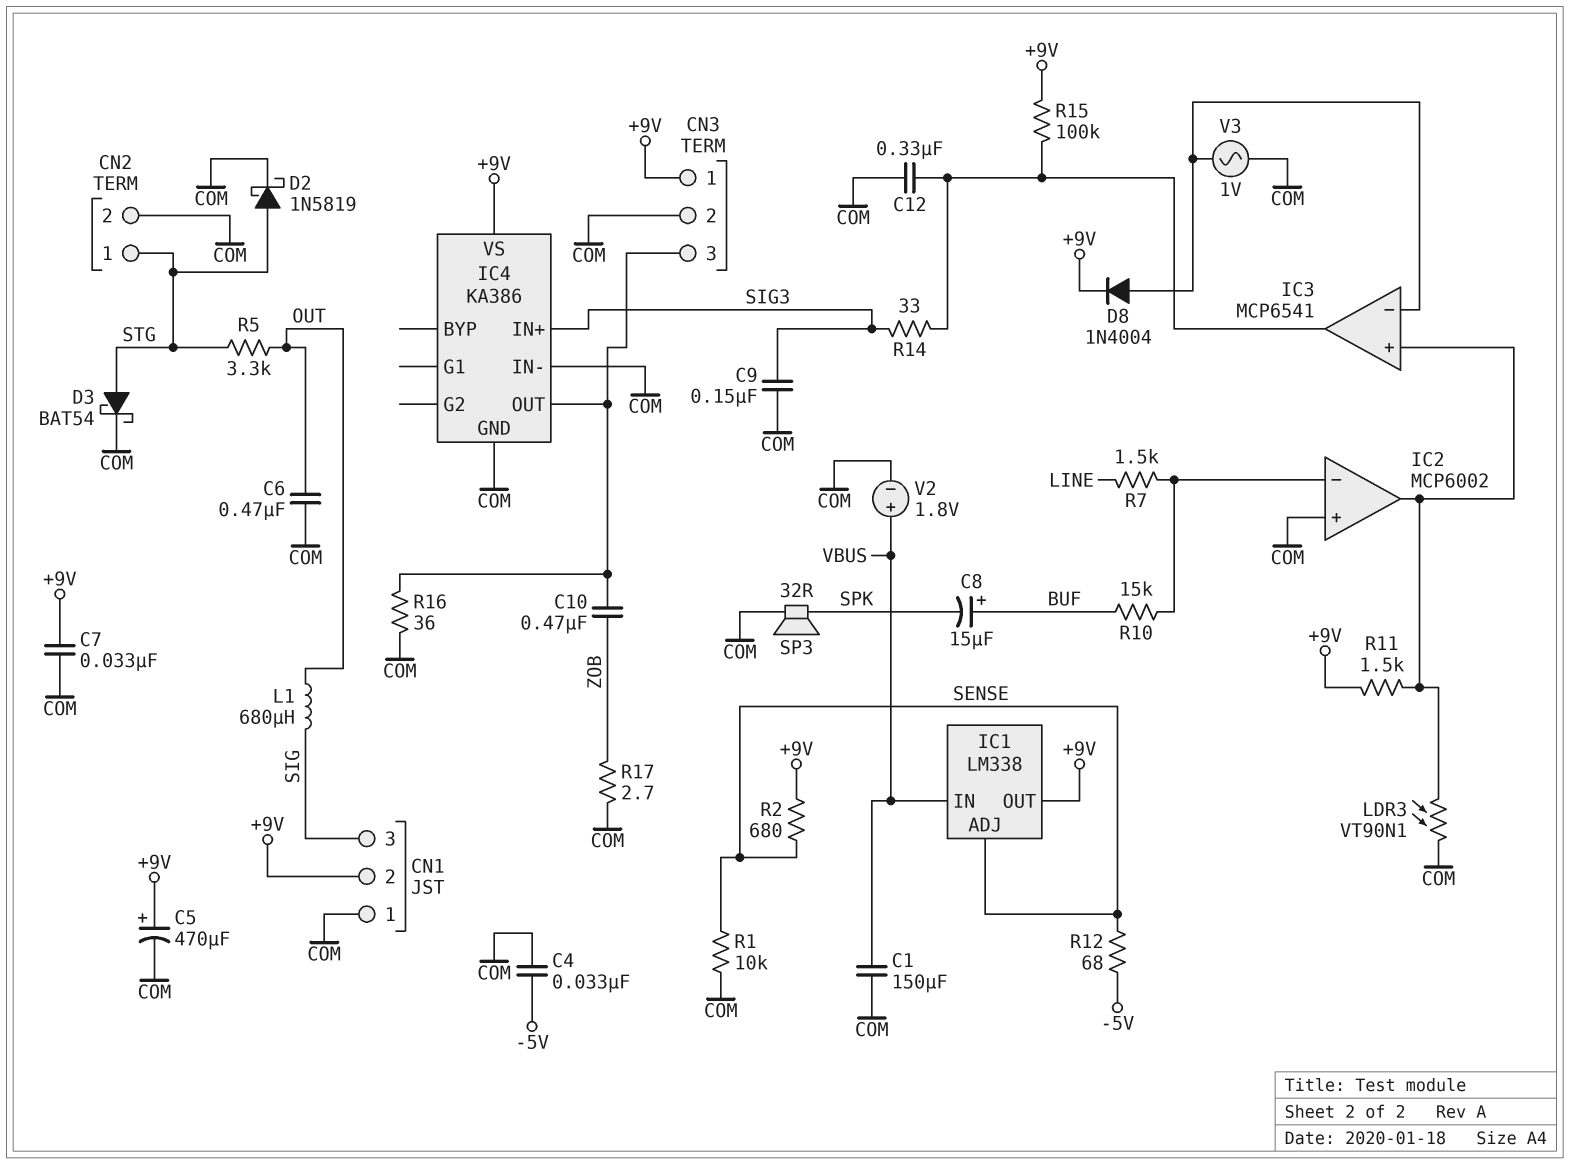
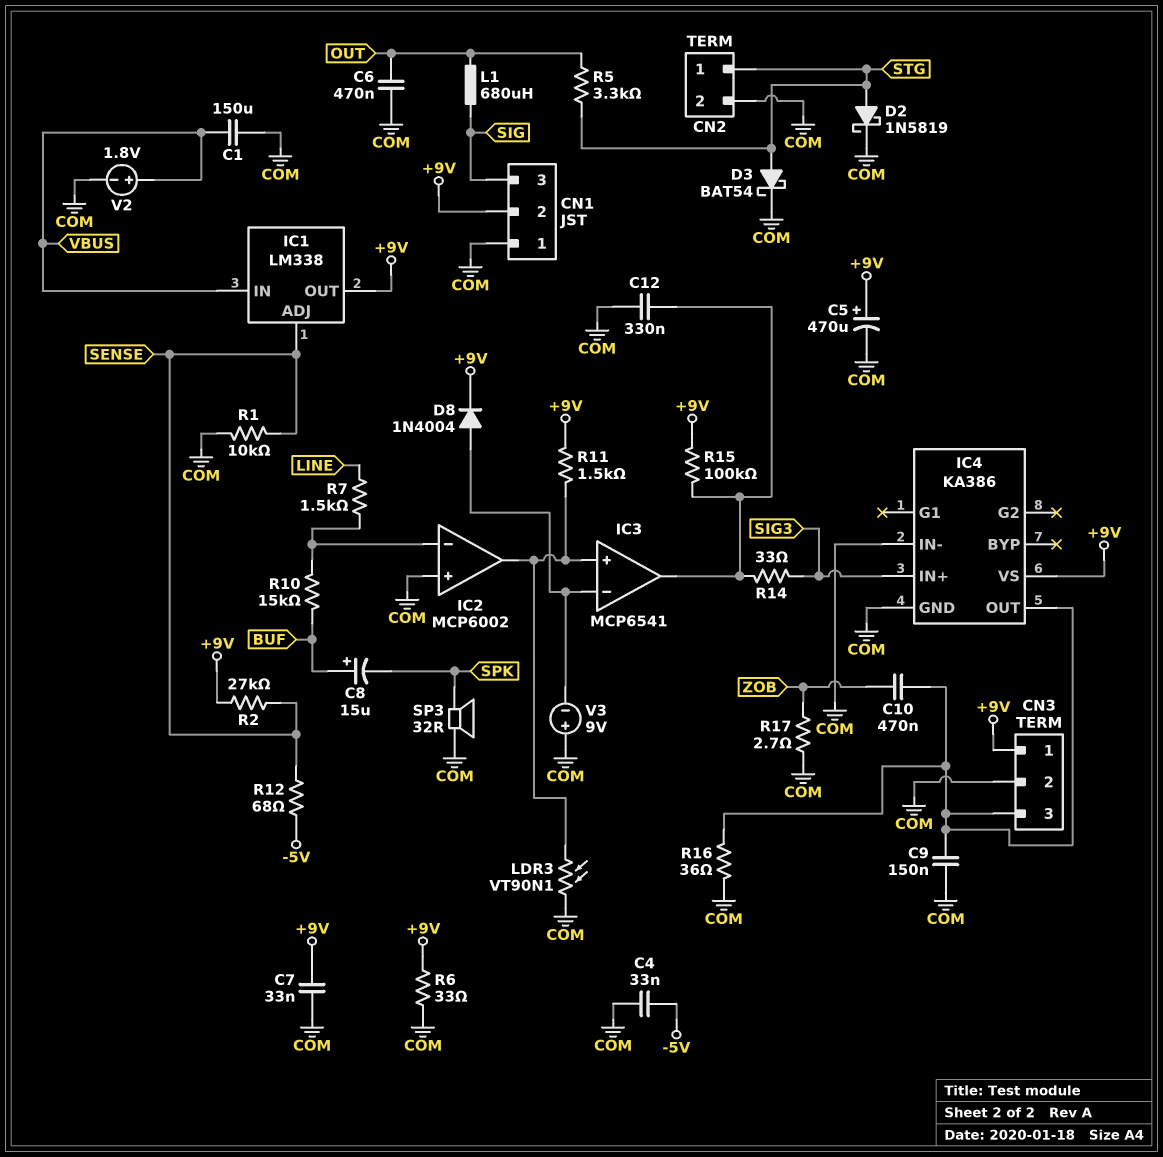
C9: 150nF (COM, SIG3) -> 150nF (CN3/3, COM)
R2: 680 (+9V, SENSE) -> 27k (+9V, SENSE)
R6: none -> 33 (+9V, COM)
V3: AC 1V (COM, IC3/in-) -> 9V (plus COM, minus IC3/in-)

